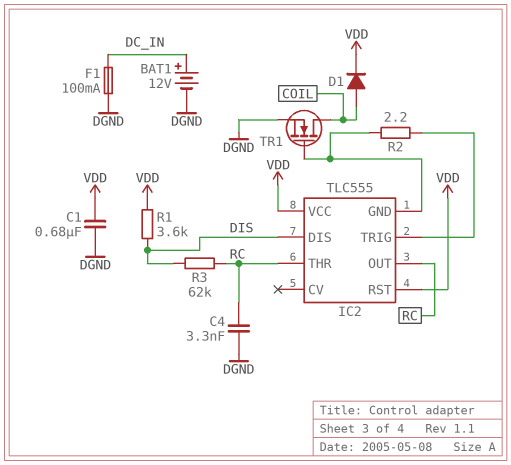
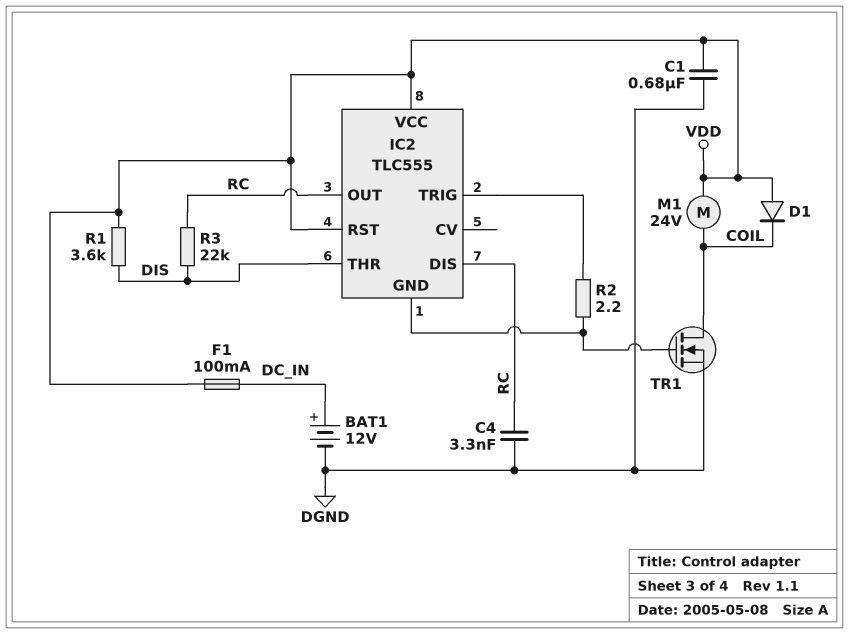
D1: diode (A COIL, K VDD) -> diode (A VDD, K COIL)
F1: 100mA (DC_IN, DGND) -> 100mA (DC_IN, VDD)
IC2 pin DIS: DIS -> RC
IC2 pin THR: RC -> DIS
M1: none -> motor 24V (COIL, VDD)
R3: 62k (DIS, RC) -> 22k (DIS, RC)

